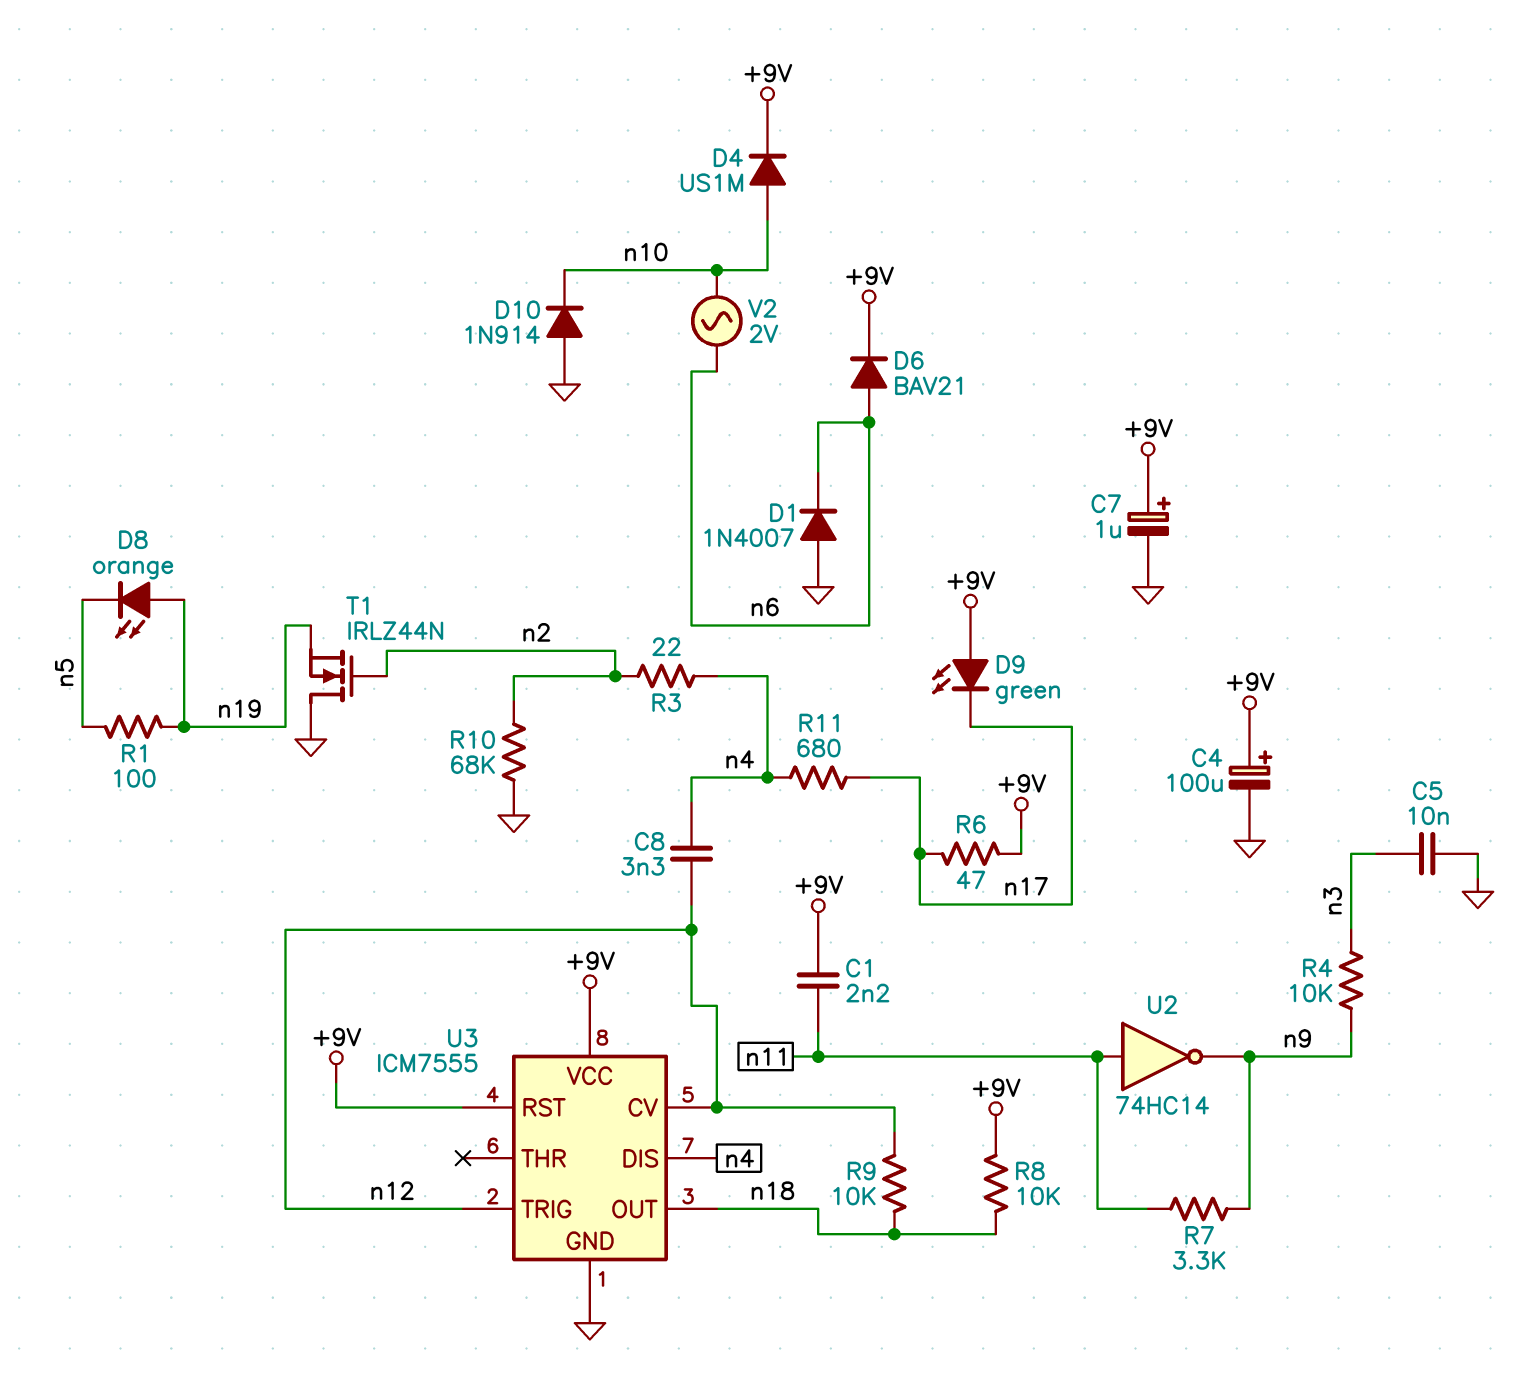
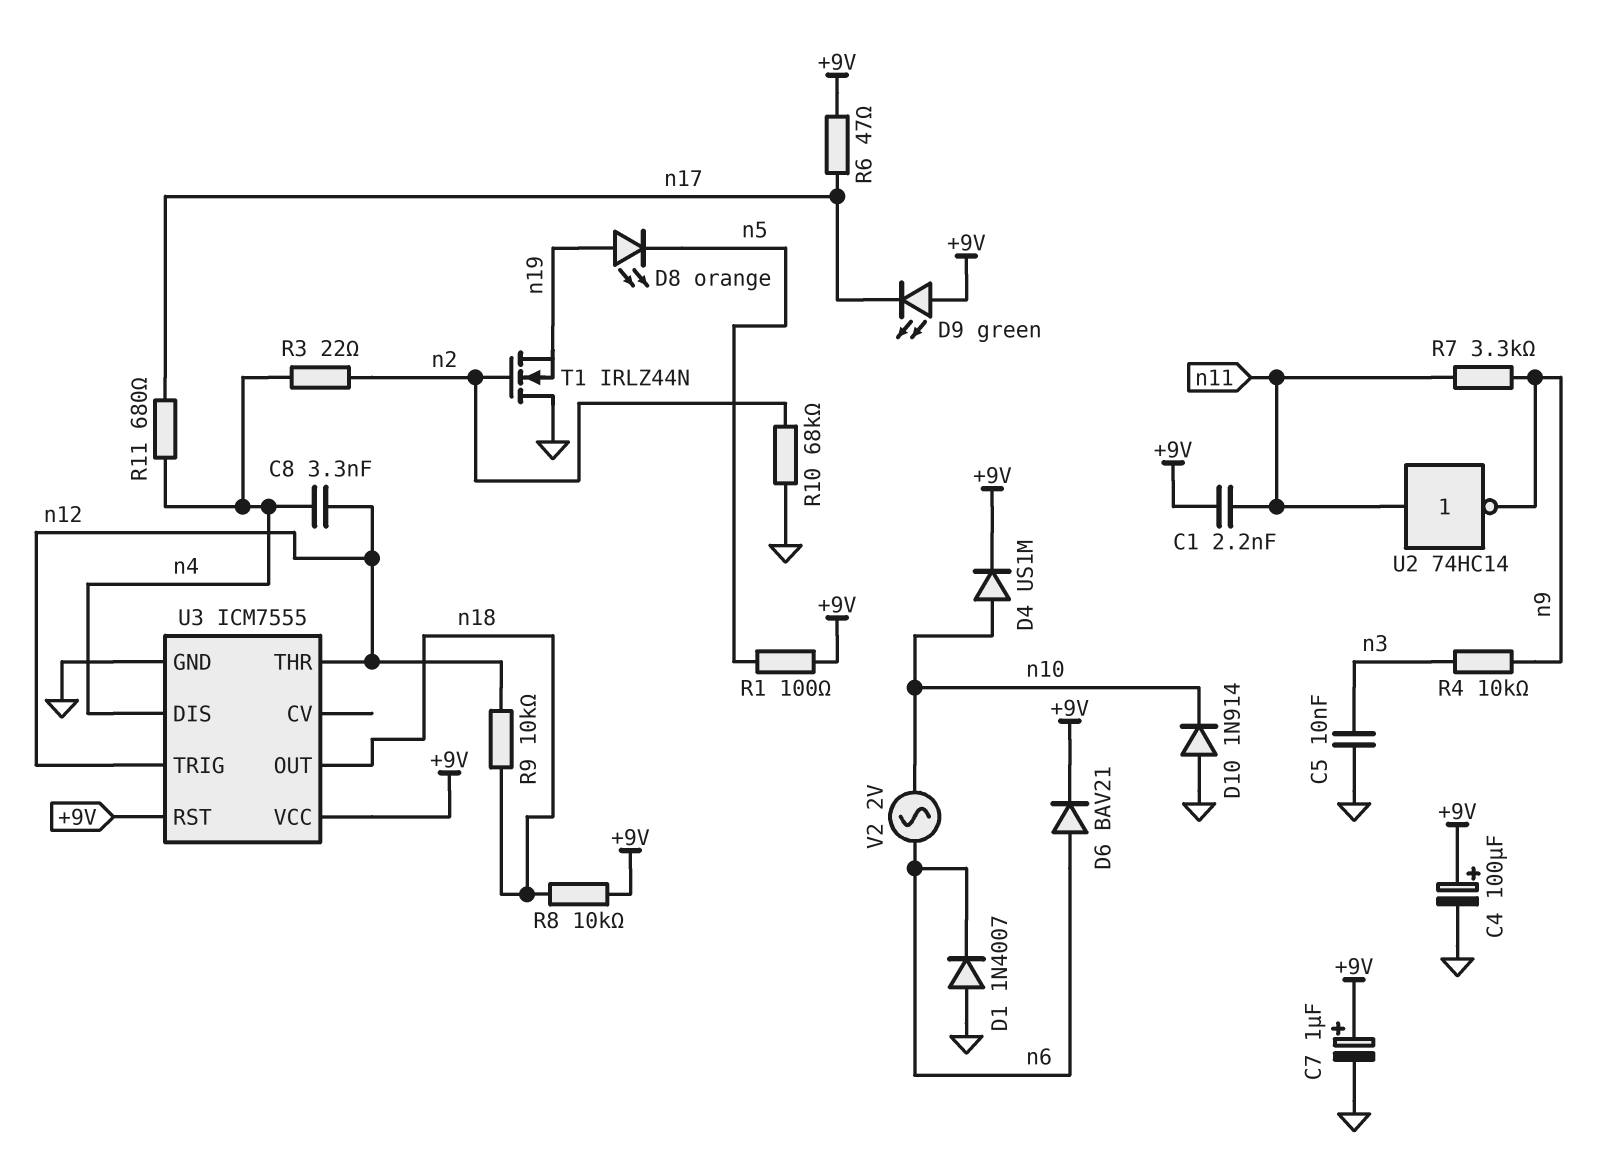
R1: 100 (n5, n19) -> 100 (+9V, n5)
U3 pin CV: n12 -> none
U3 pin THR: none -> n12

